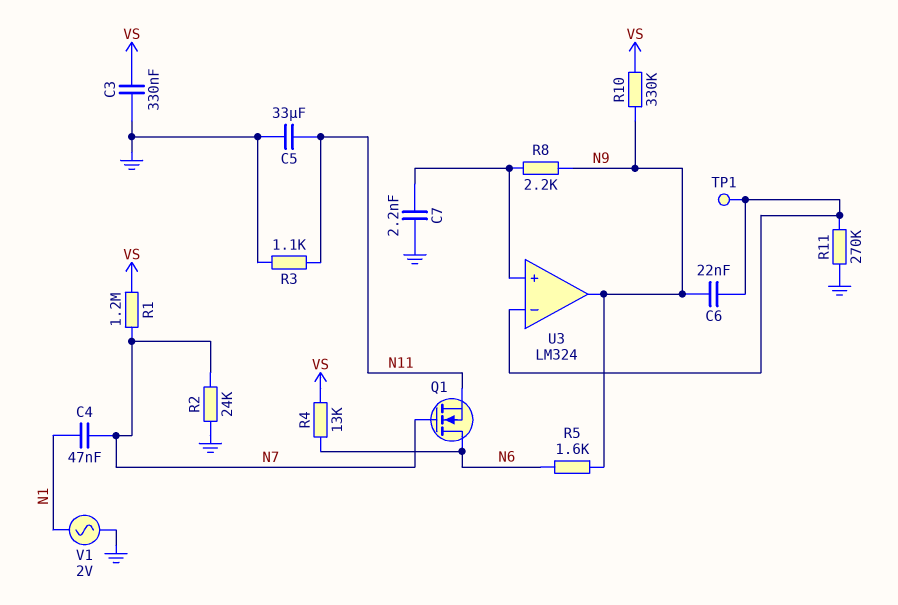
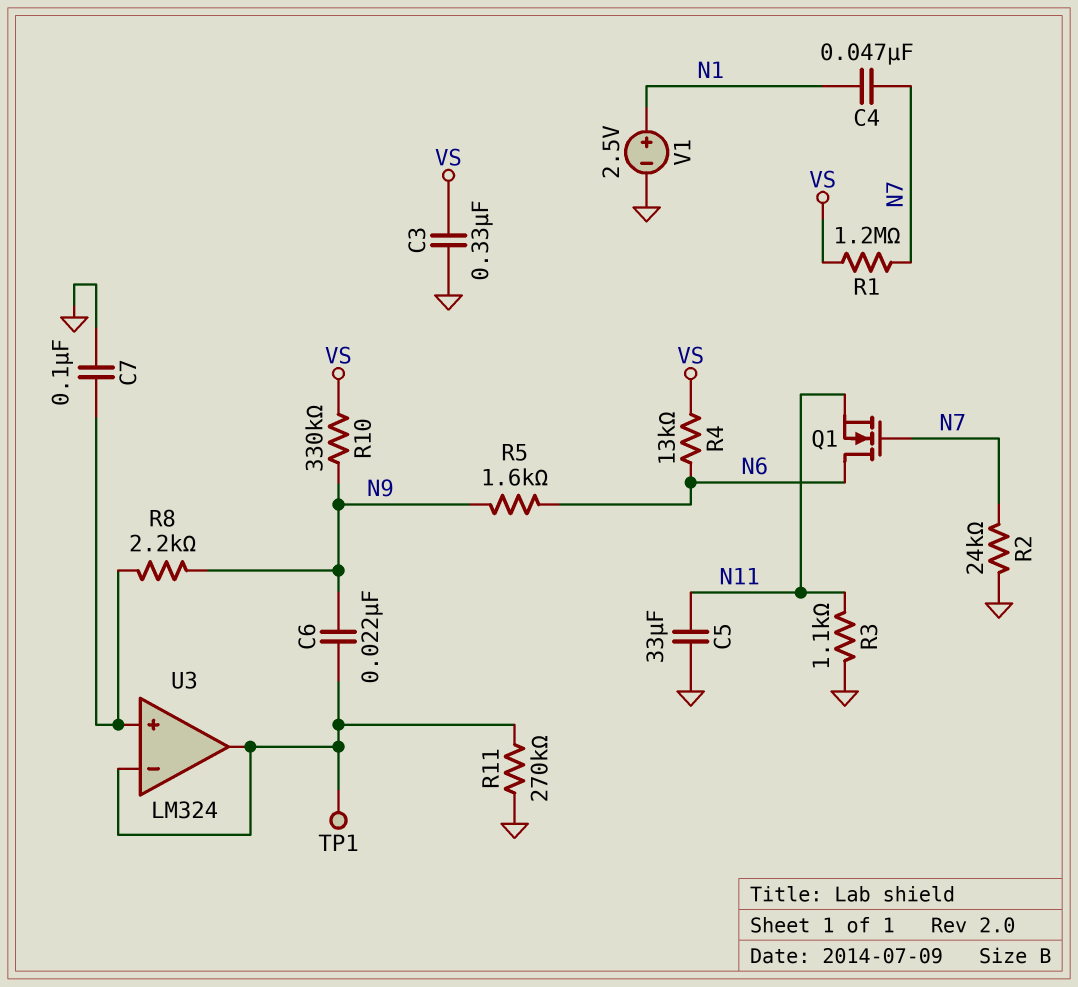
C7: 2.2nF (GND, U3/in+) -> 100nF (GND, U3/in+)
U3 pin out: N9 -> U3/in-
V1: AC 2V (GND, N1) -> 2.5V (plus N1, minus GND)

